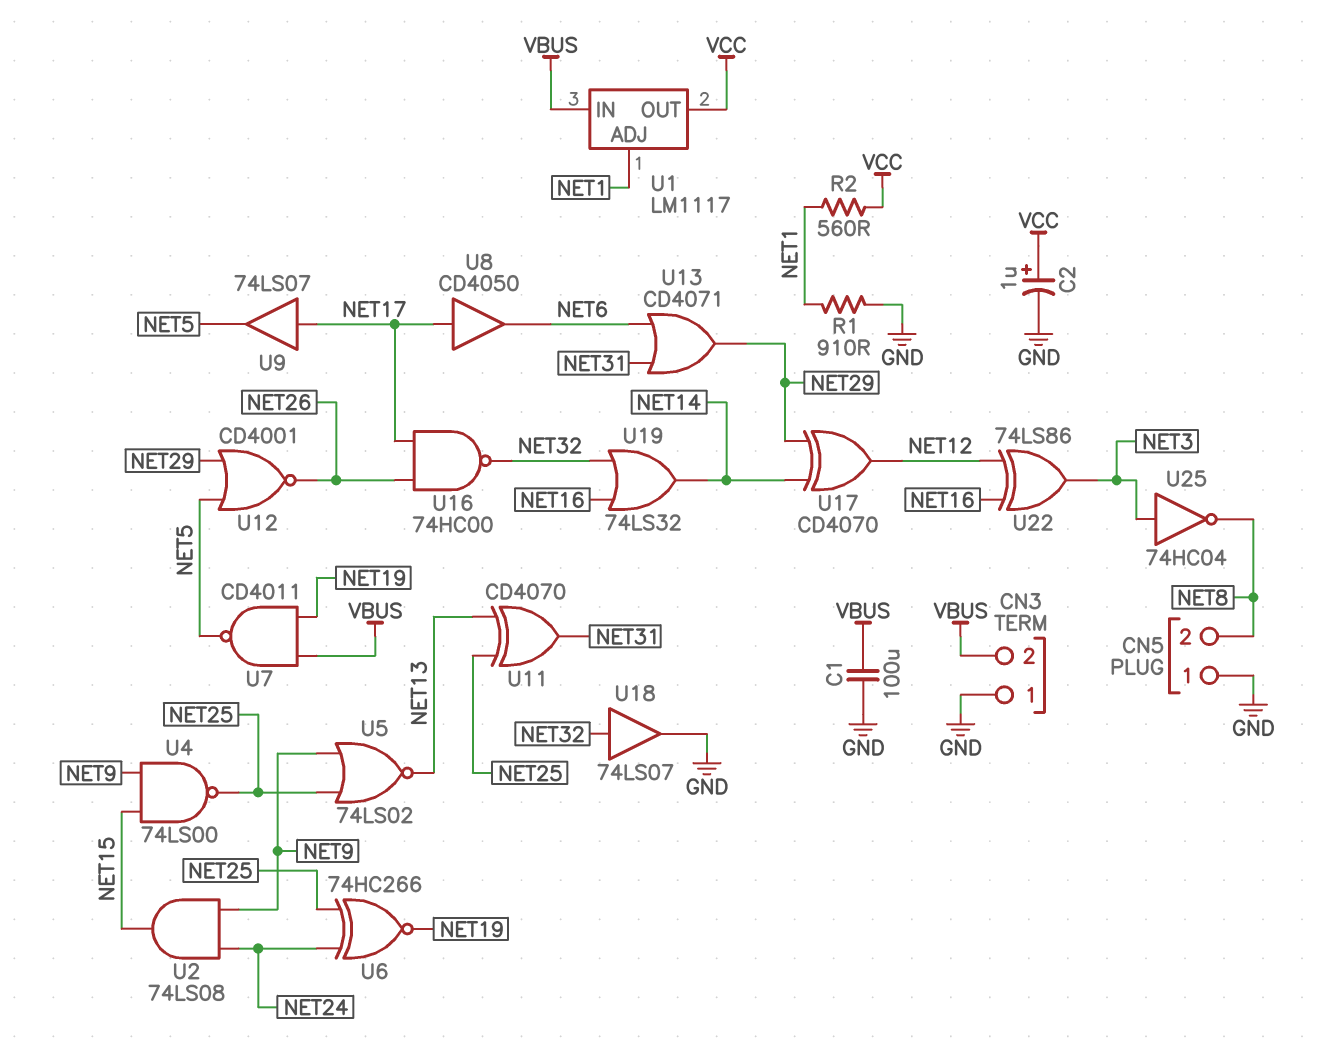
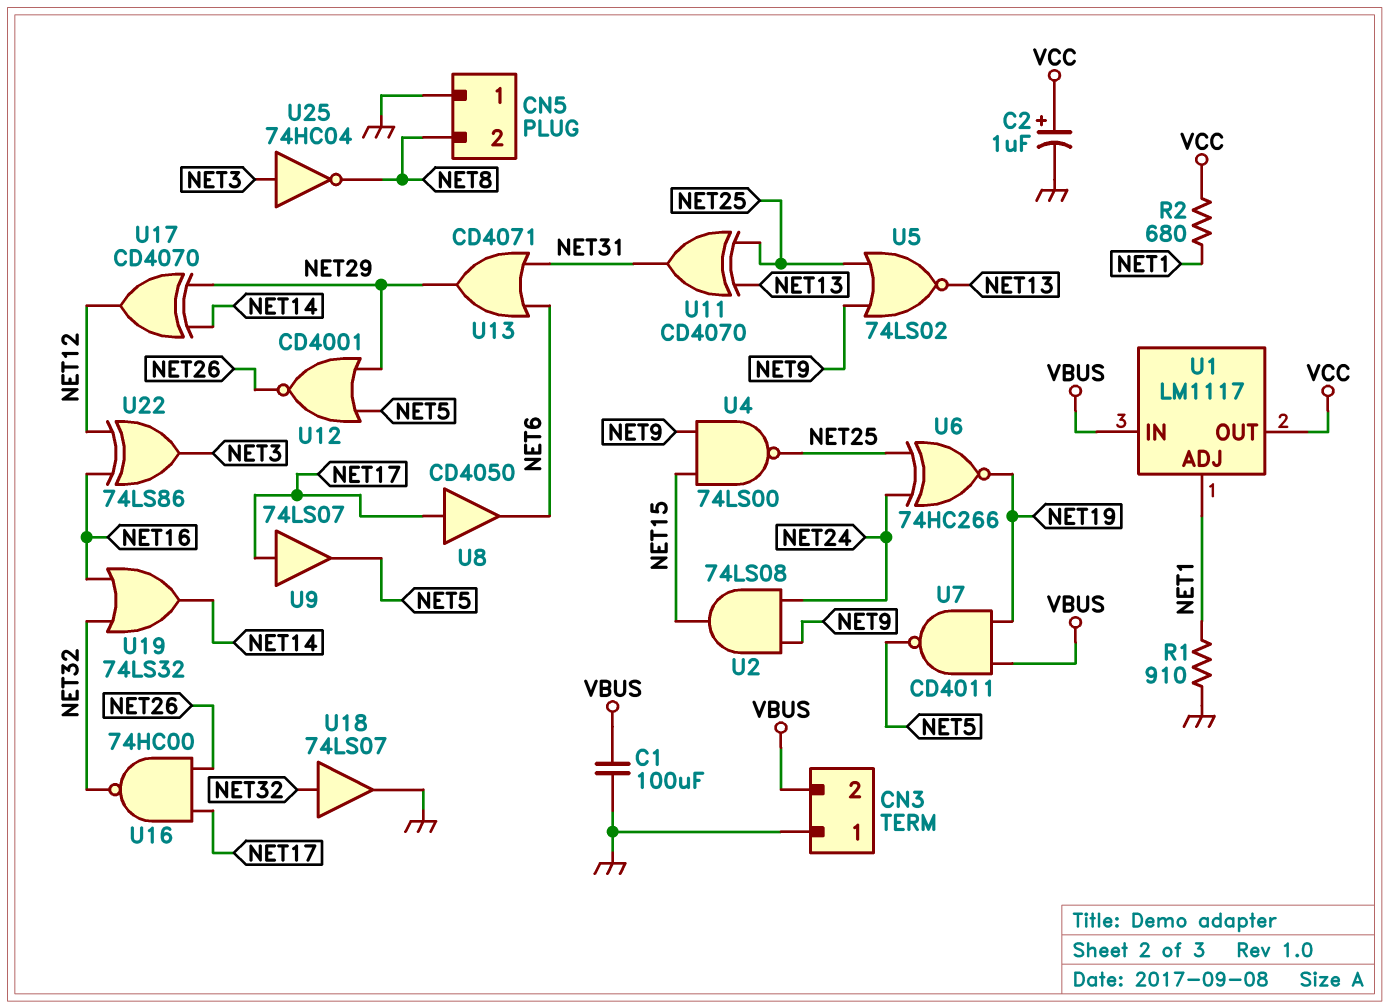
R2: 560 (NET1, VCC) -> 680 (NET1, VCC)

